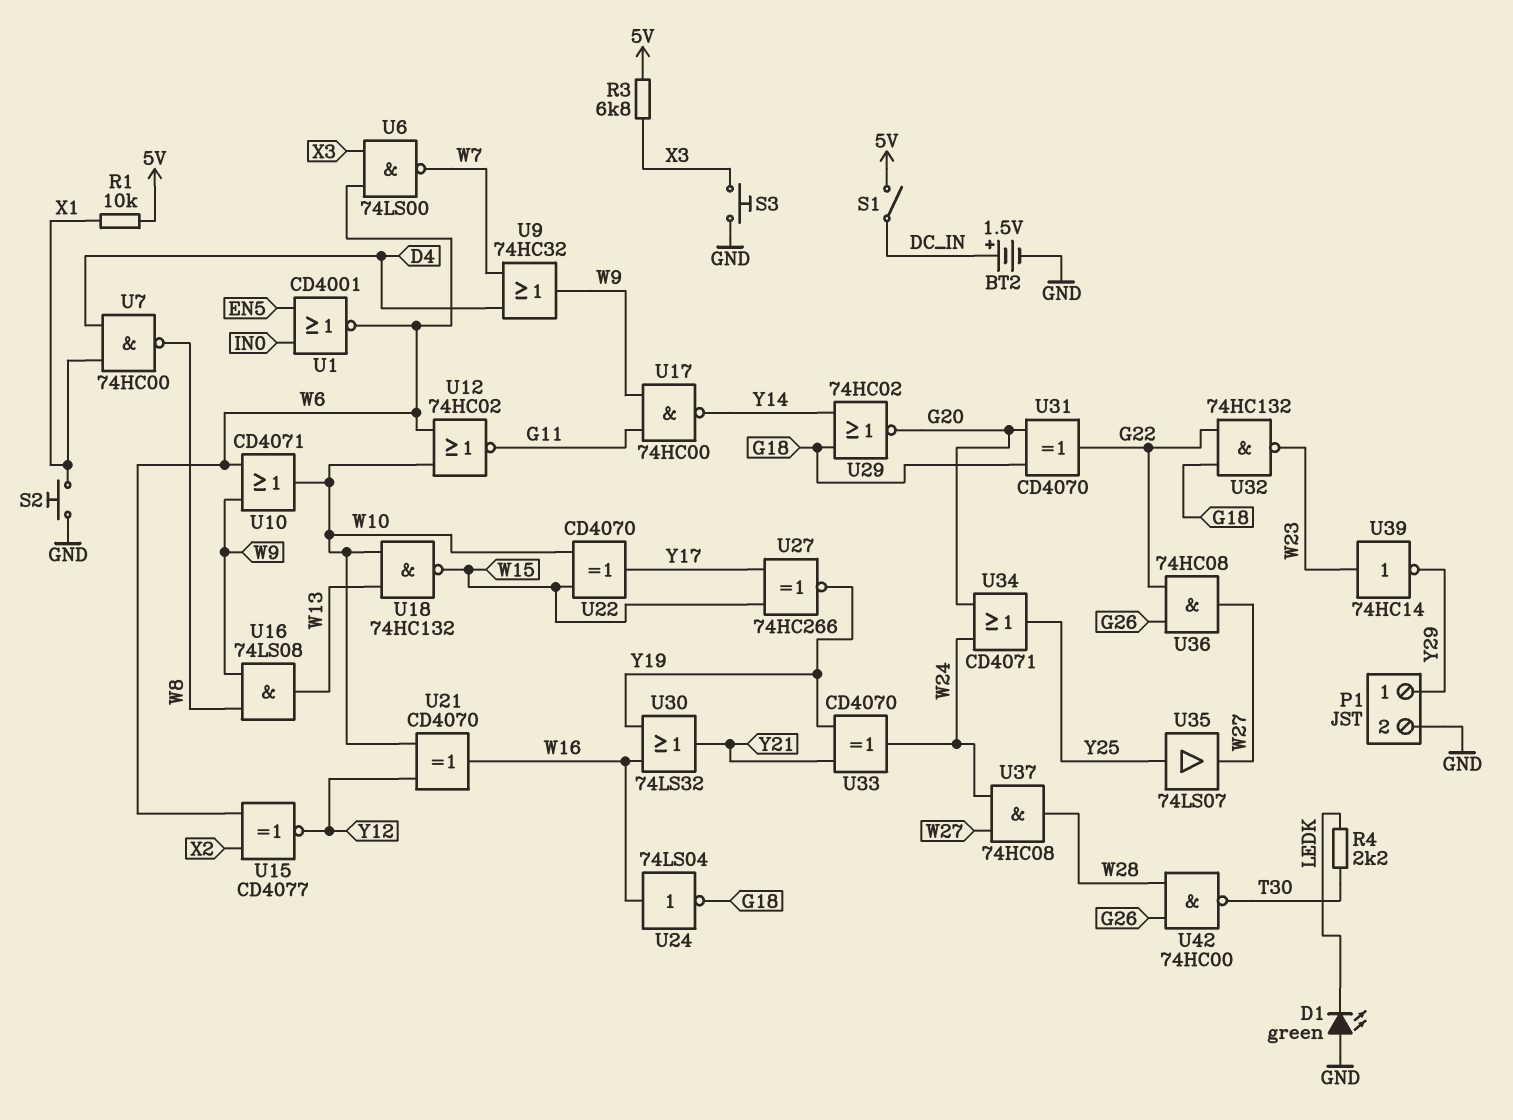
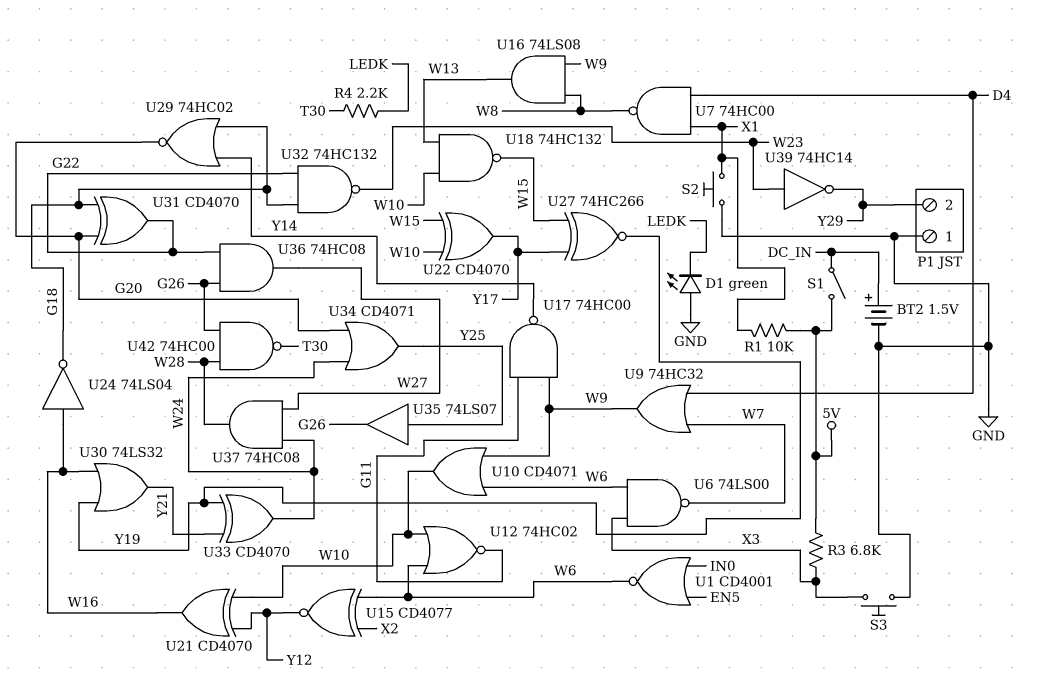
P1 pin 1: Y29 -> GND
P1 pin 2: GND -> Y29
U35: buffer 74LS07 (in Y25, out W27) -> buffer 74LS07 (in Y25, out G26)

